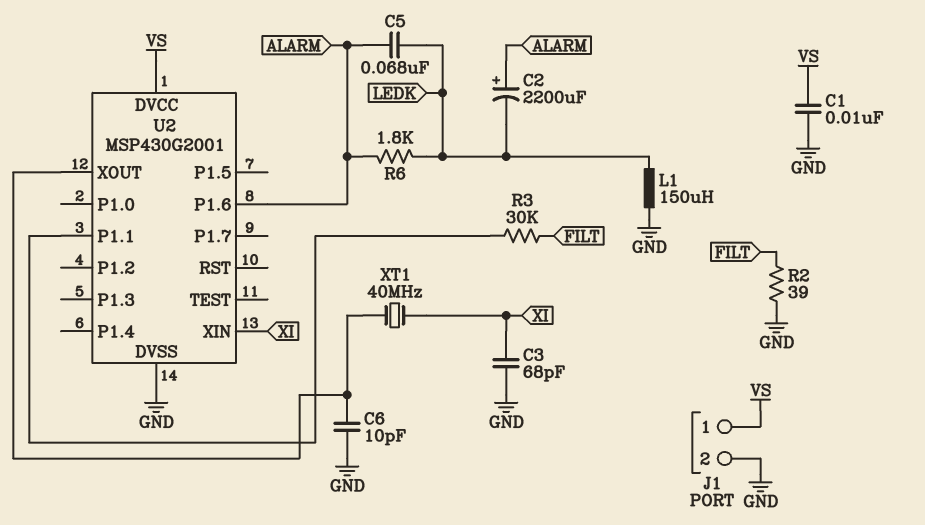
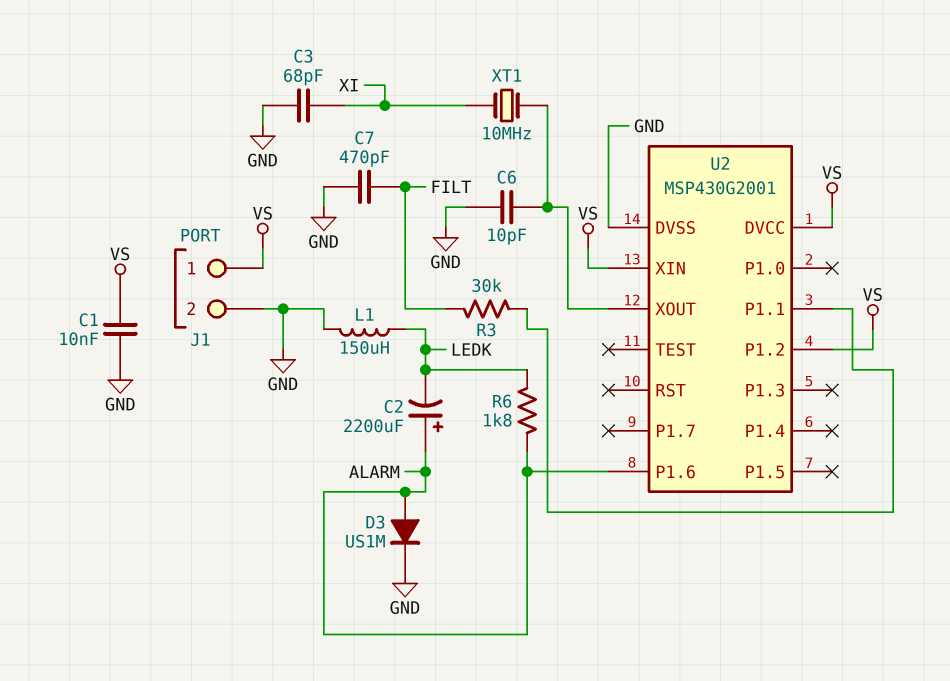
C5: 68nF (ALARM, LEDK) -> none
C7: none -> 470pF (FILT, GND)
D3: none -> diode US1M (A ALARM, K GND)
R2: 39 (FILT, GND) -> none
U2 pin P1.2: none -> VS
U2 pin XIN: XI -> VS
XT1: 40MHz (U2/XOUT, XI) -> 10MHz (U2/XOUT, XI)

